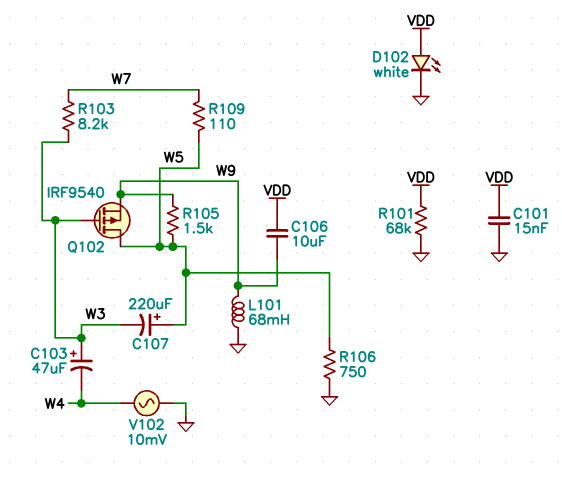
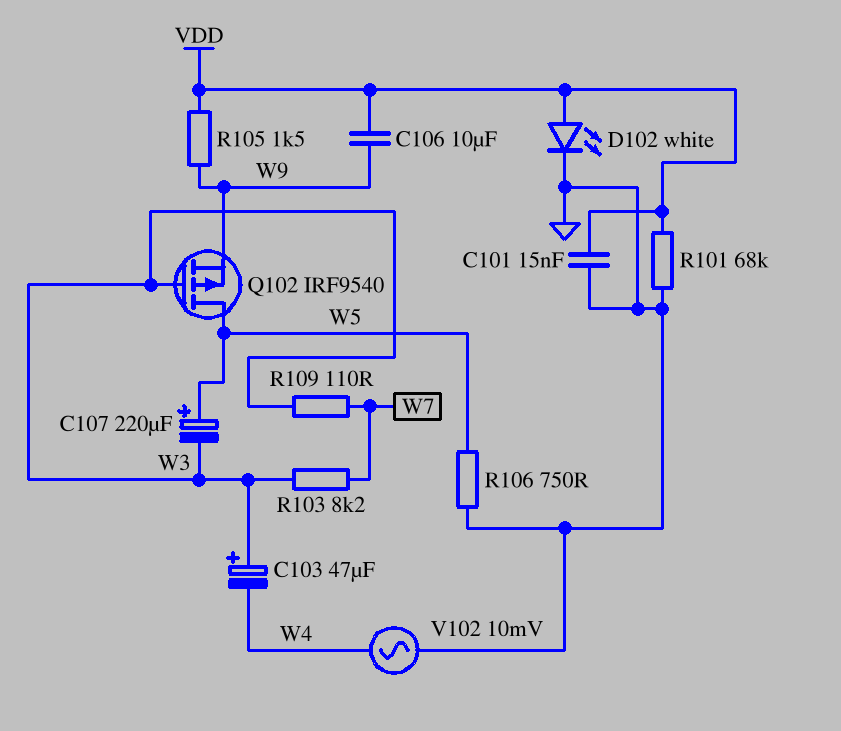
L101: 68mH (GND, W9) -> none
R105: 1.5k (W5, W9) -> 1.5k (VDD, W9)
R109: 110 (W5, W7) -> 110 (W3, W7)

